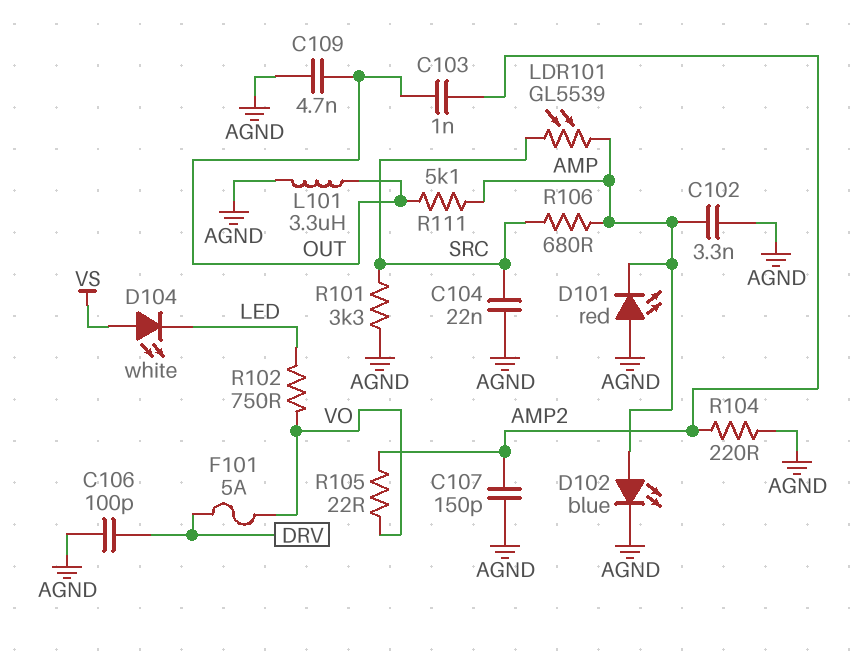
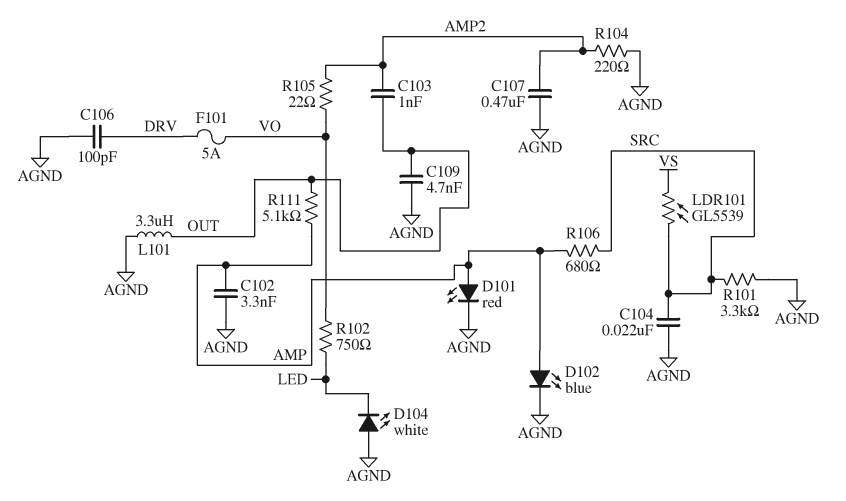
C107: 150pF (AGND, AMP2) -> 470nF (AGND, AMP2)
D101: LED red (A AGND, K AMP) -> LED red (A AMP, K AGND)
D104: LED white (A VS, K LED) -> LED white (A AGND, K LED)
LDR101: GL5539 (AMP, SRC) -> GL5539 (SRC, VS)

